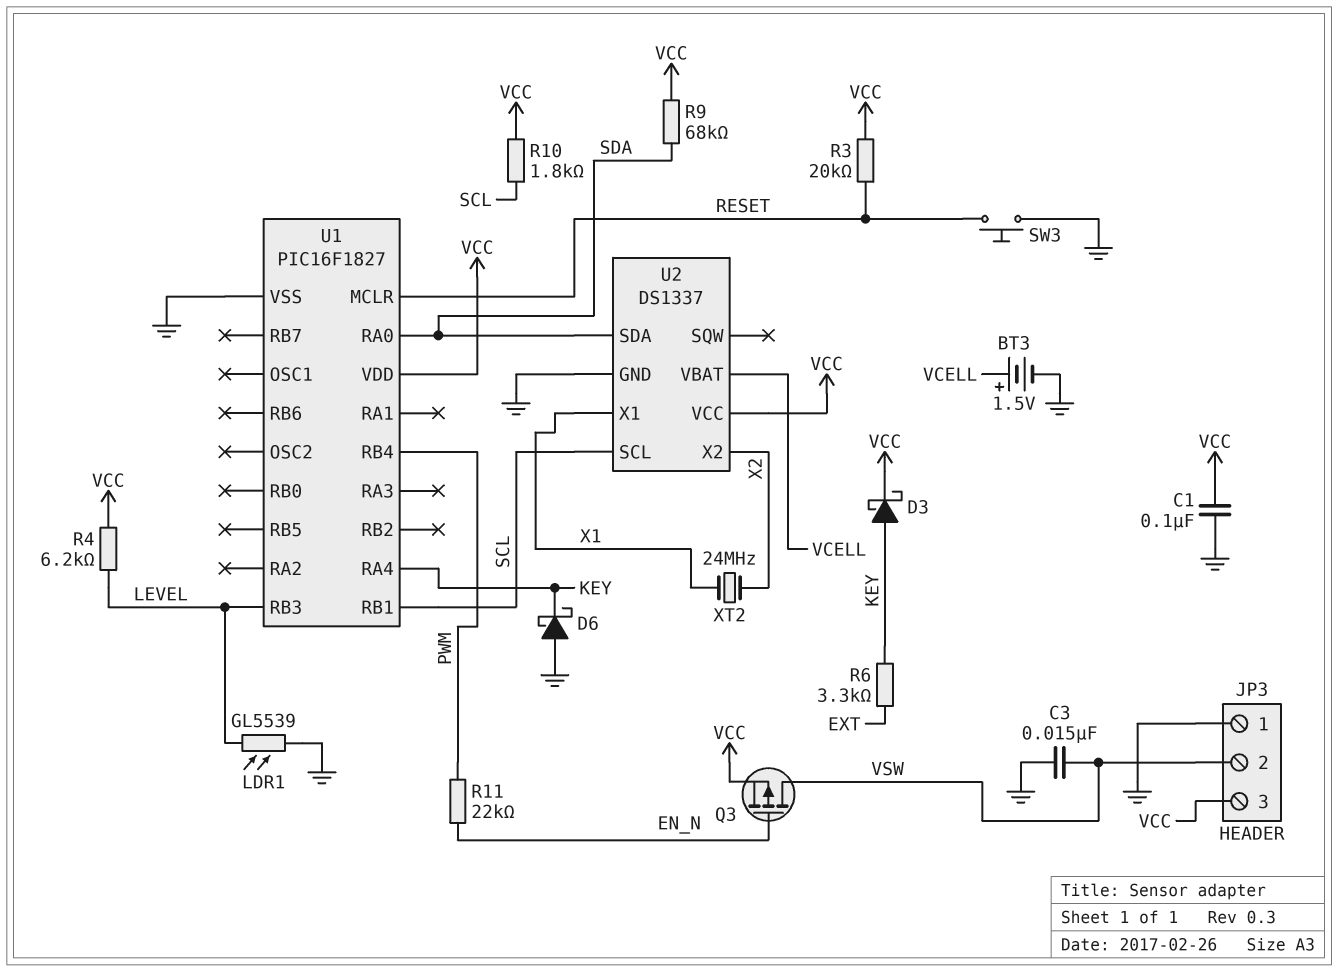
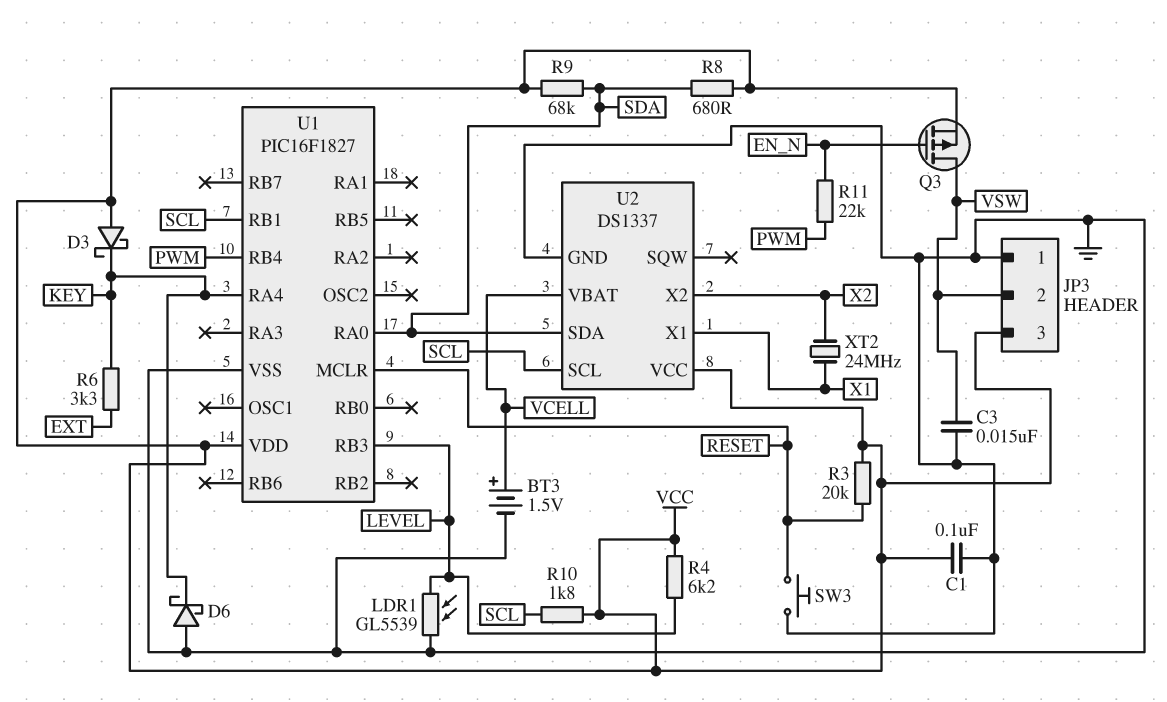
D3: schottky (A KEY, K VCC) -> schottky (A VCC, K KEY)
R8: none -> 680 (SDA, VCC)

